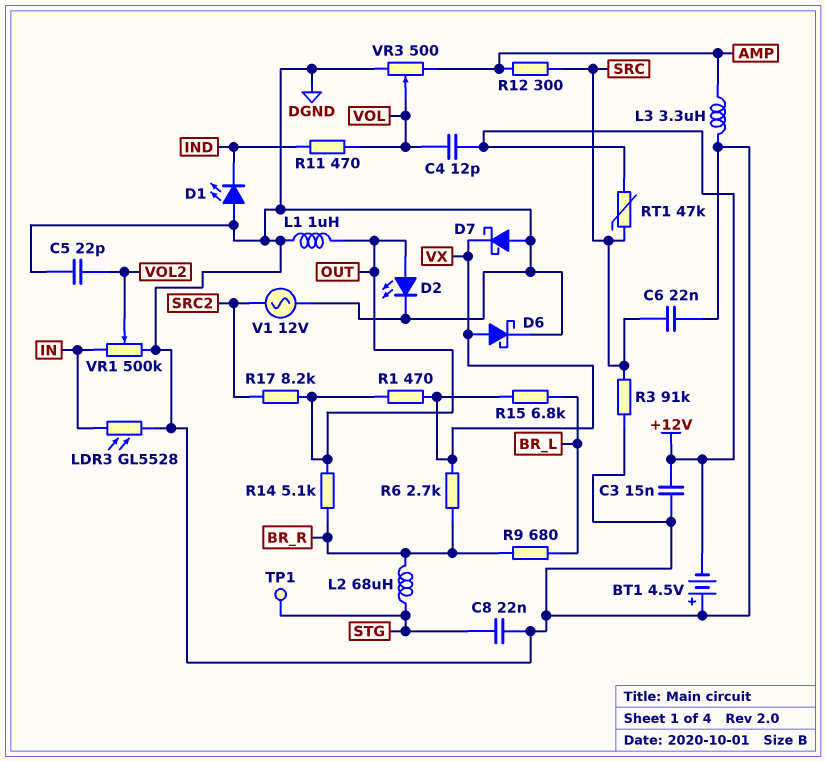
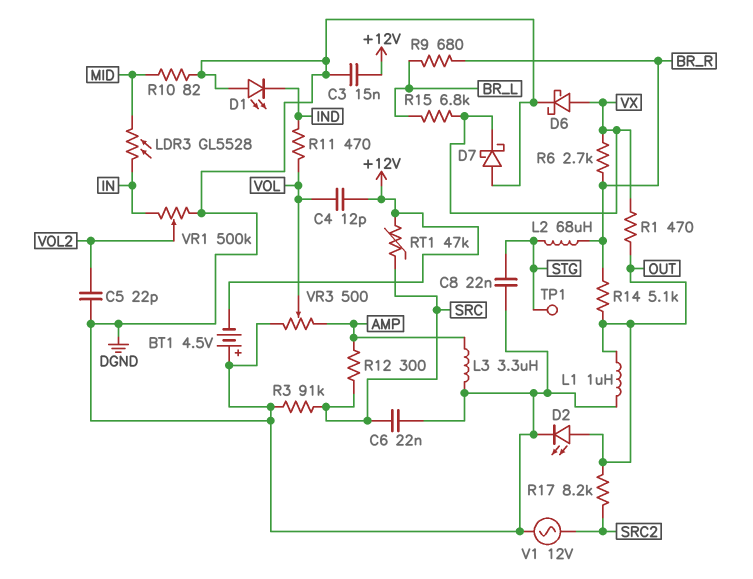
LDR3: GL5528 (DGND, IN) -> GL5528 (IN, MID)
R10: none -> 82 (DGND, MID)

